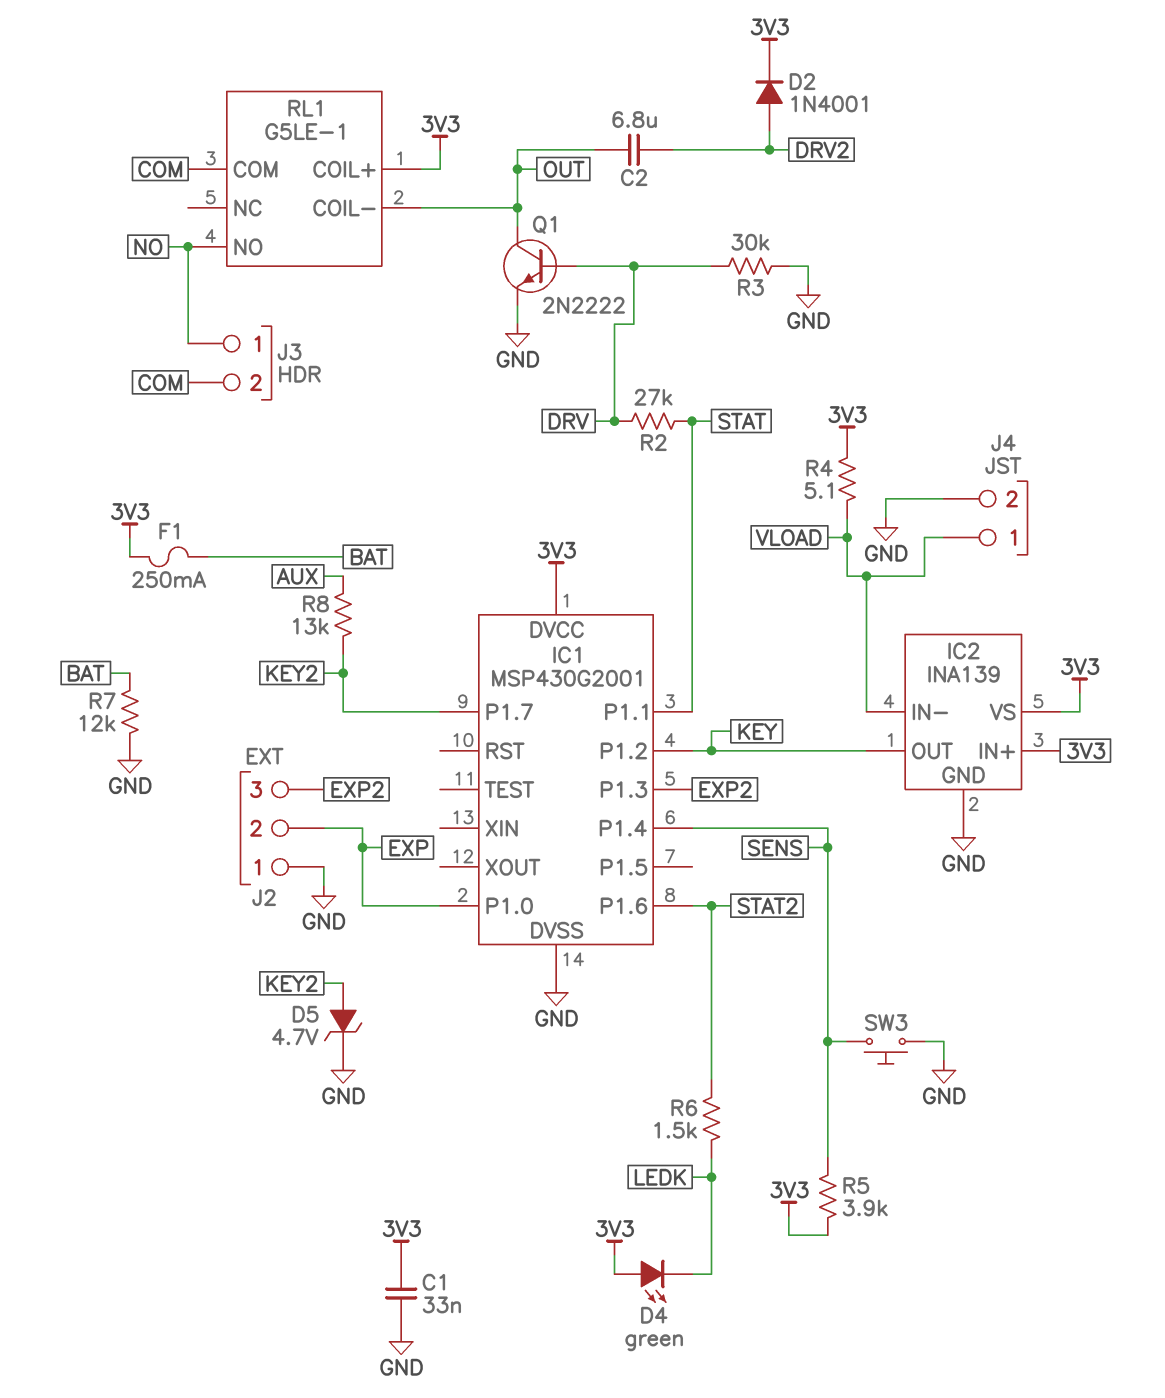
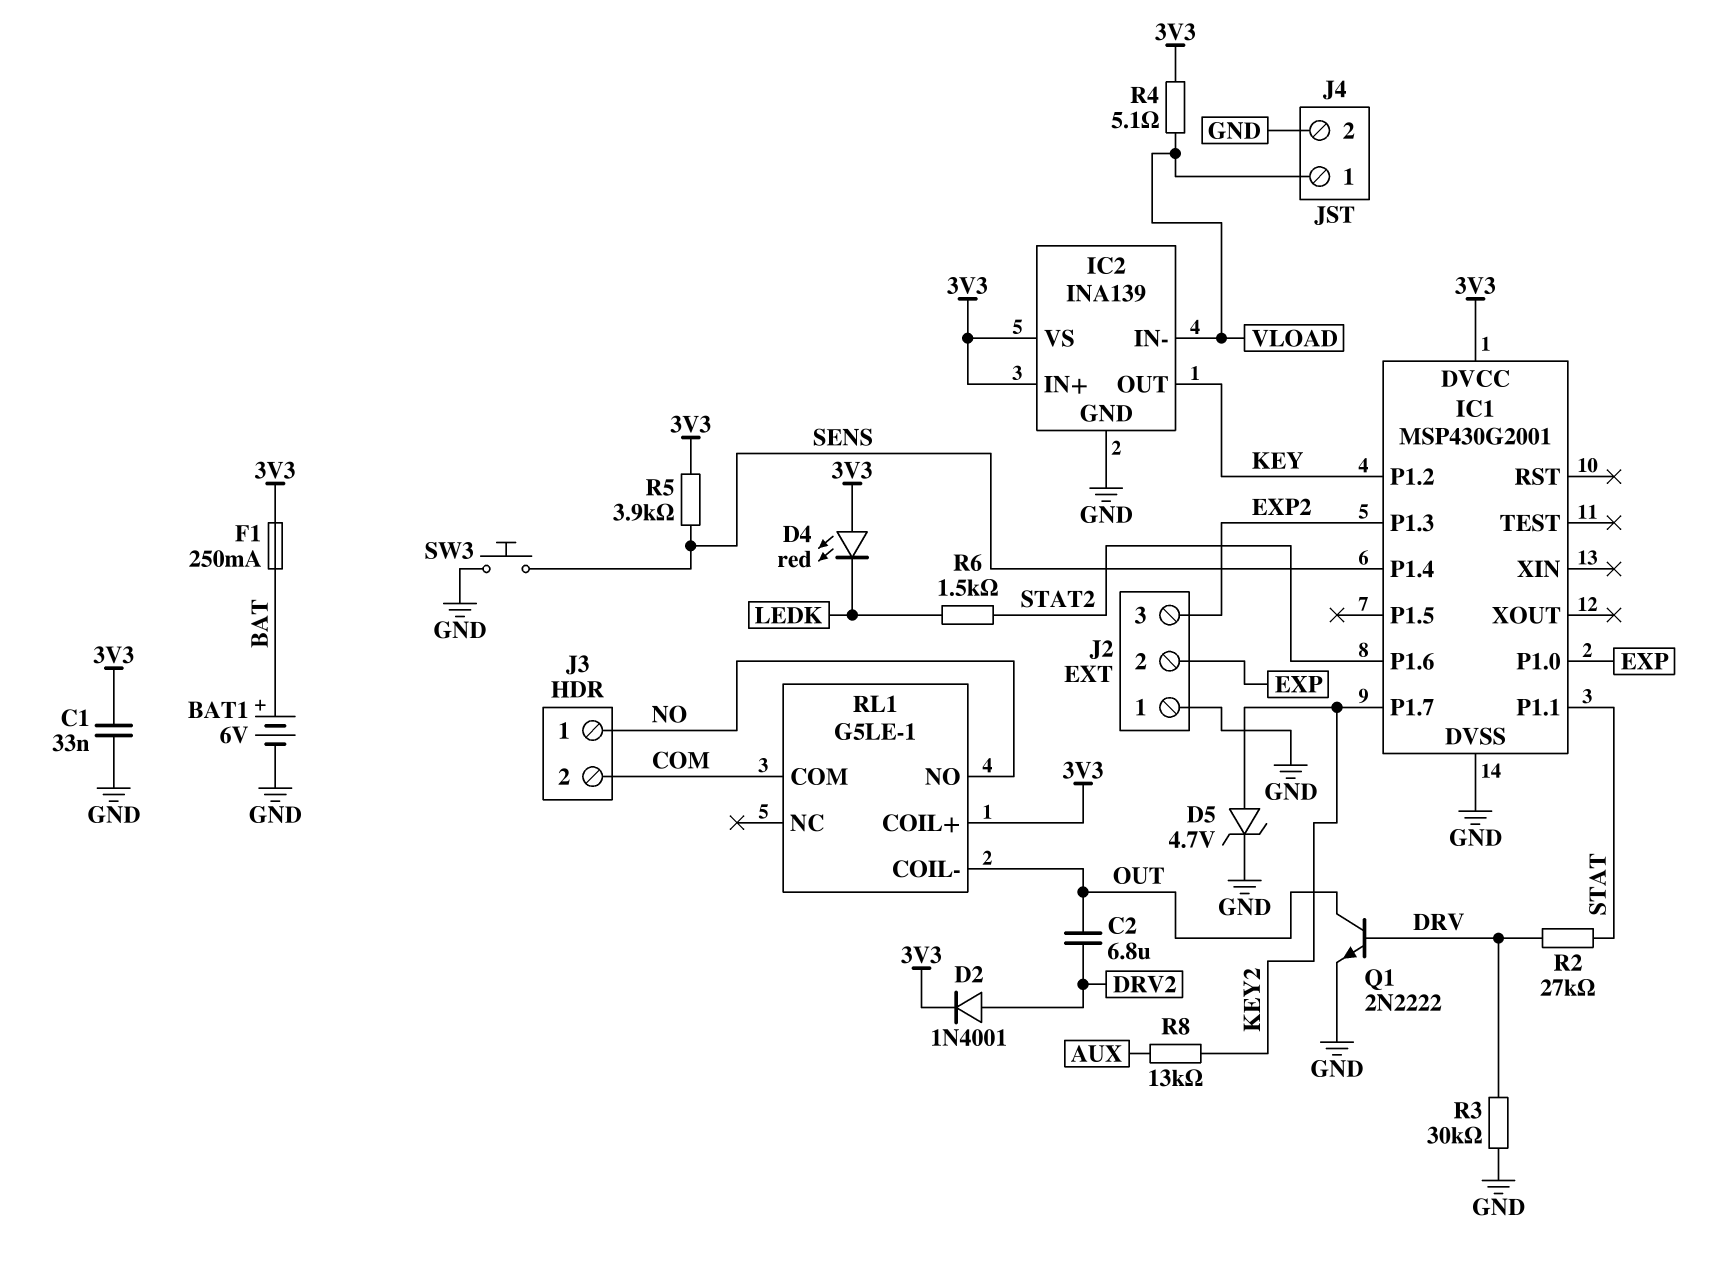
BAT1: none -> 6V (plus BAT, minus GND)
D4: LED green (A 3V3, K LEDK) -> LED red (A 3V3, K LEDK)
R7: 12k (BAT, GND) -> none

